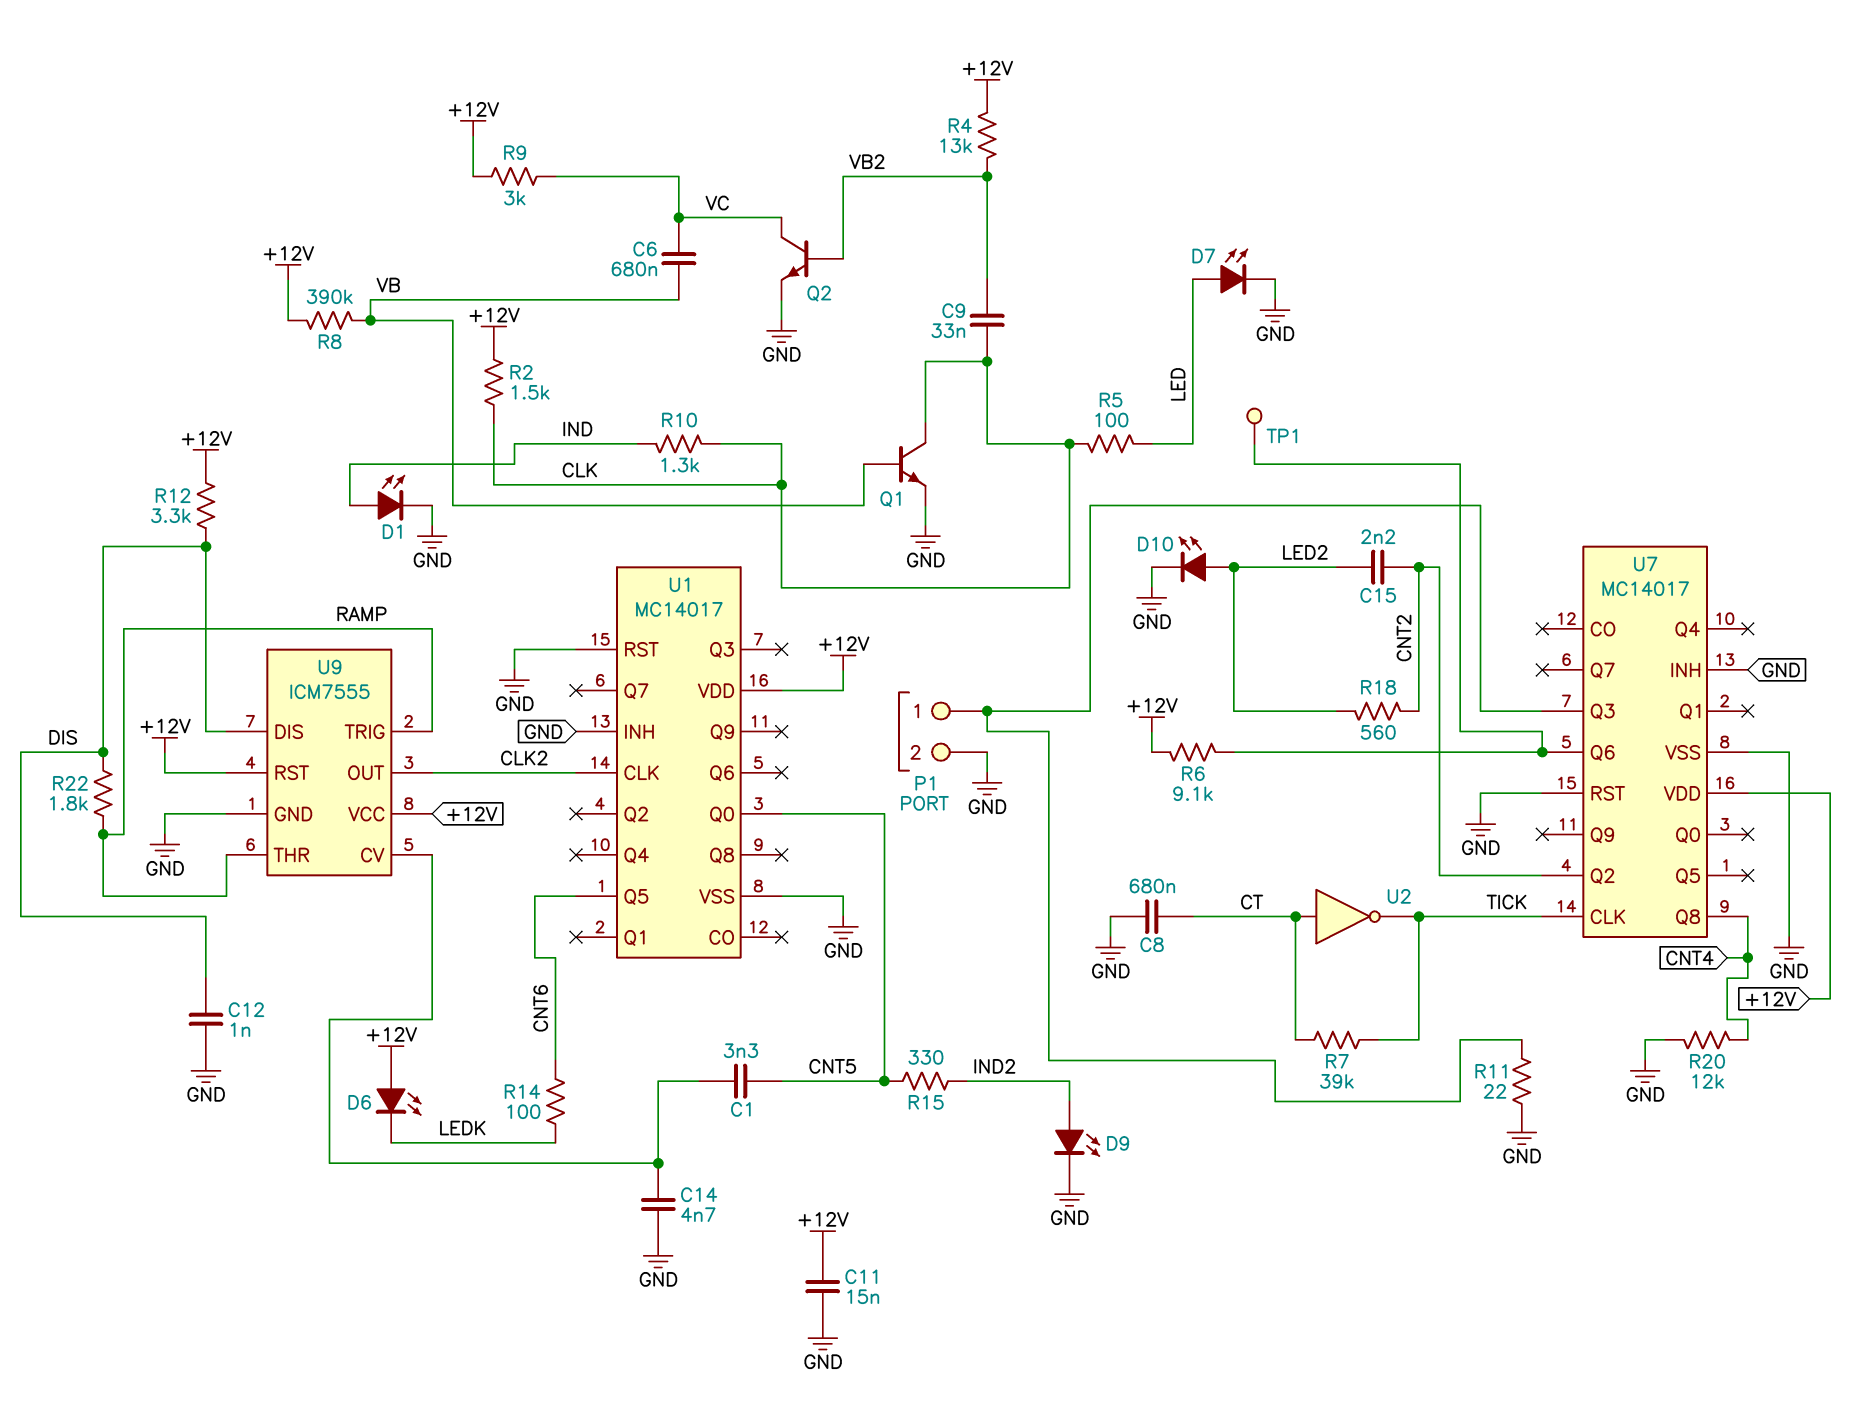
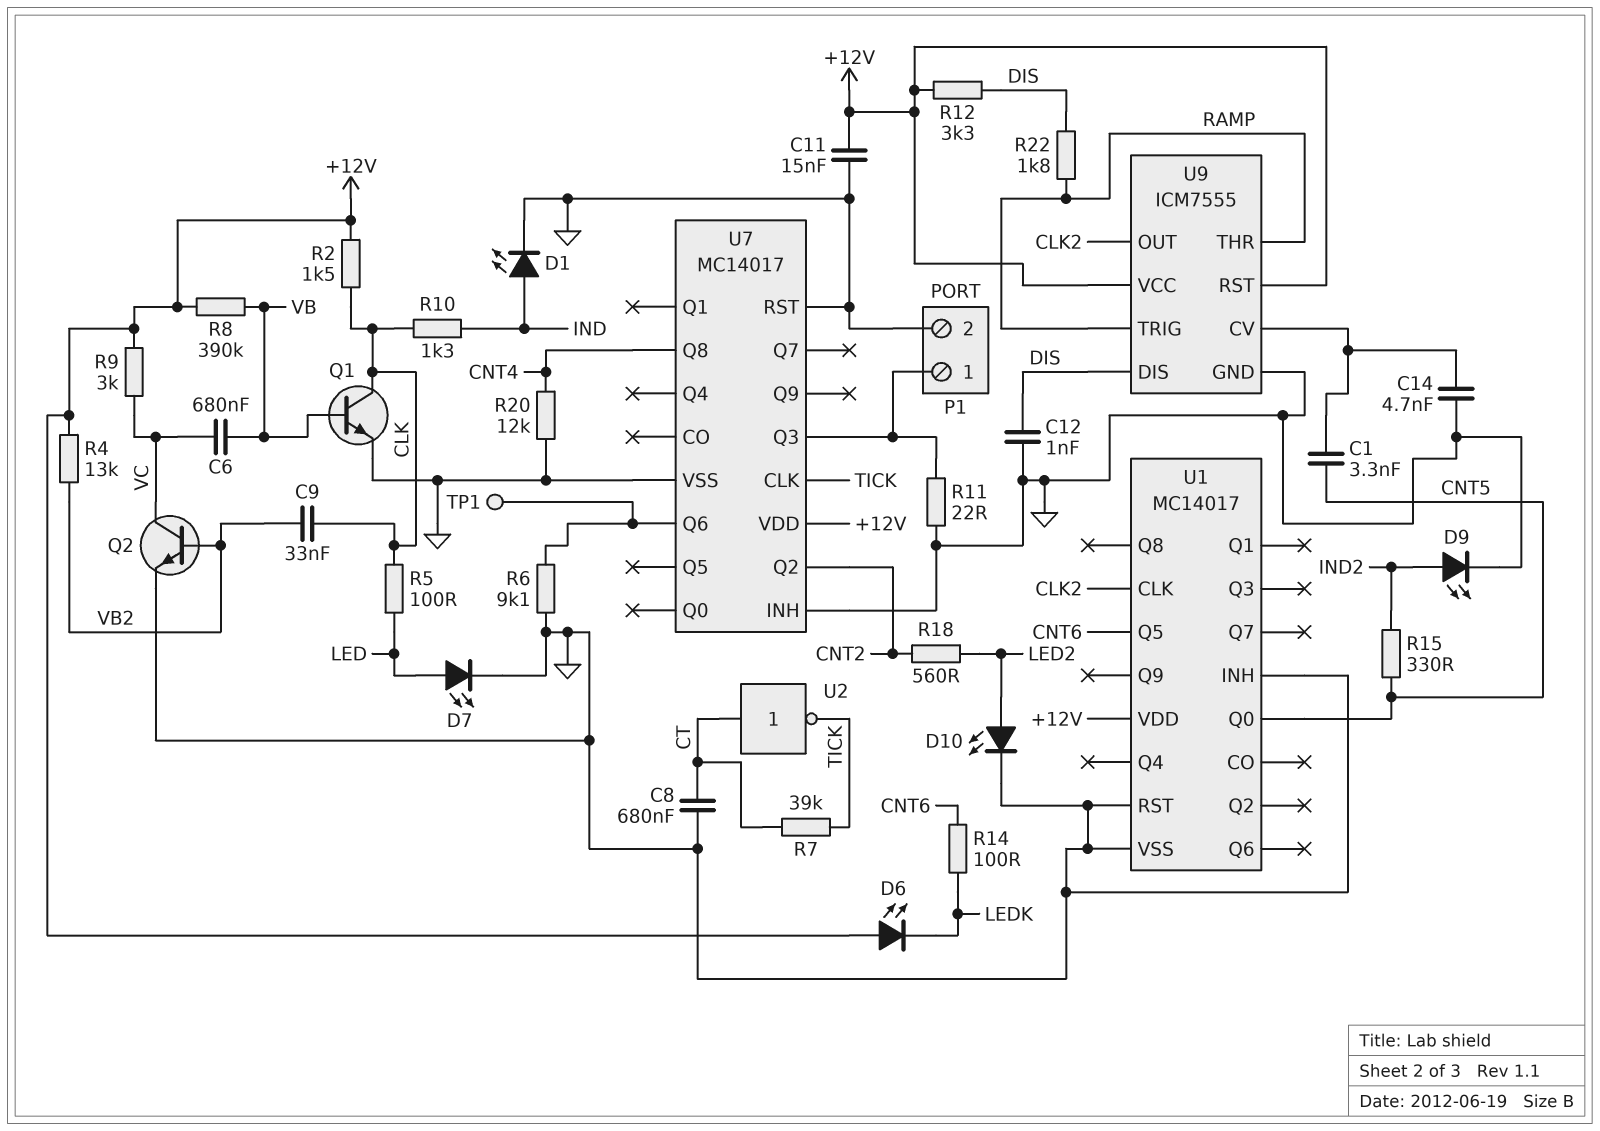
C15: 2.2nF (CNT2, LED2) -> none
R6: 9.1k (+12V, U7/Q6) -> 9.1k (GND, U7/Q6)

